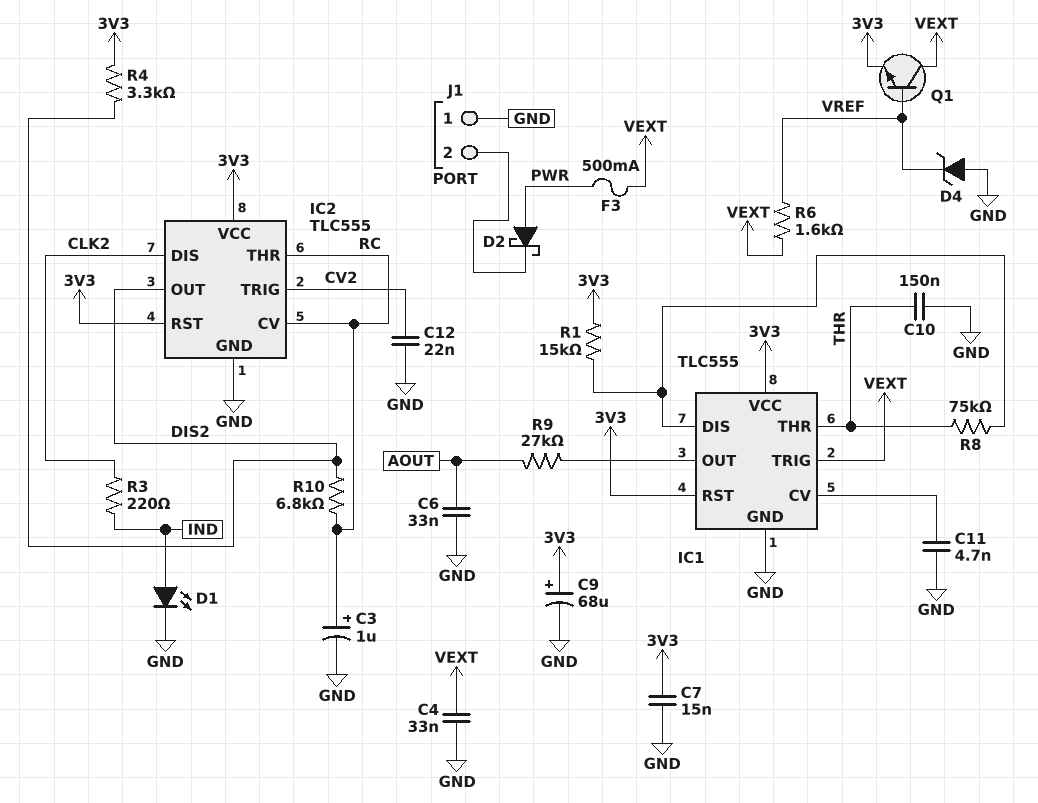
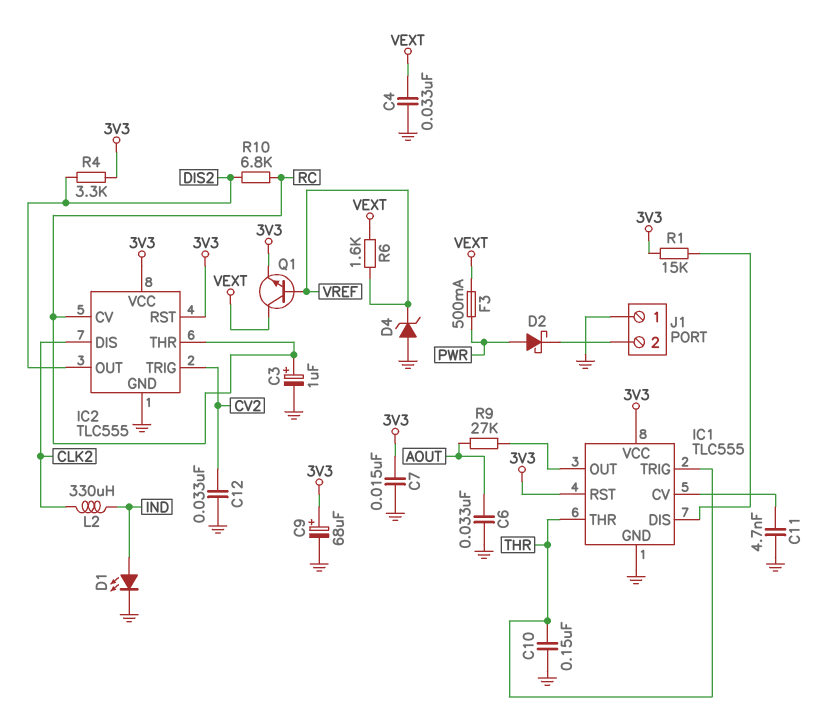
C12: 22nF (CV2, GND) -> 33nF (CV2, GND)
IC1 pin TRIG: VEXT -> THR
L2: none -> 330uH (CLK2, IND)
R3: 220 (CLK2, IND) -> none
R8: 75k (IC1/DIS, THR) -> none

